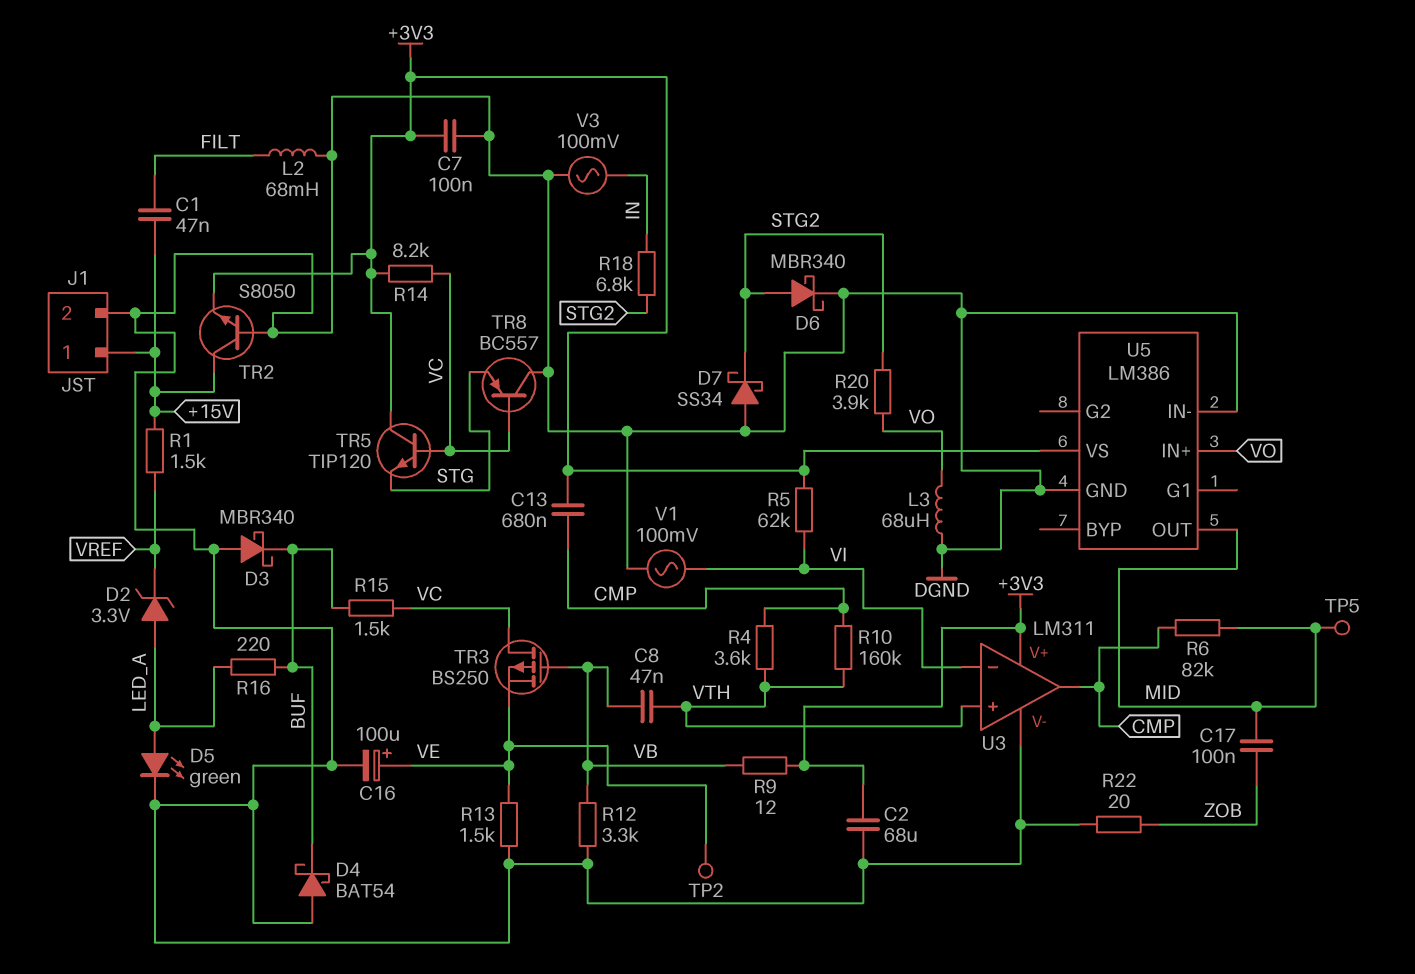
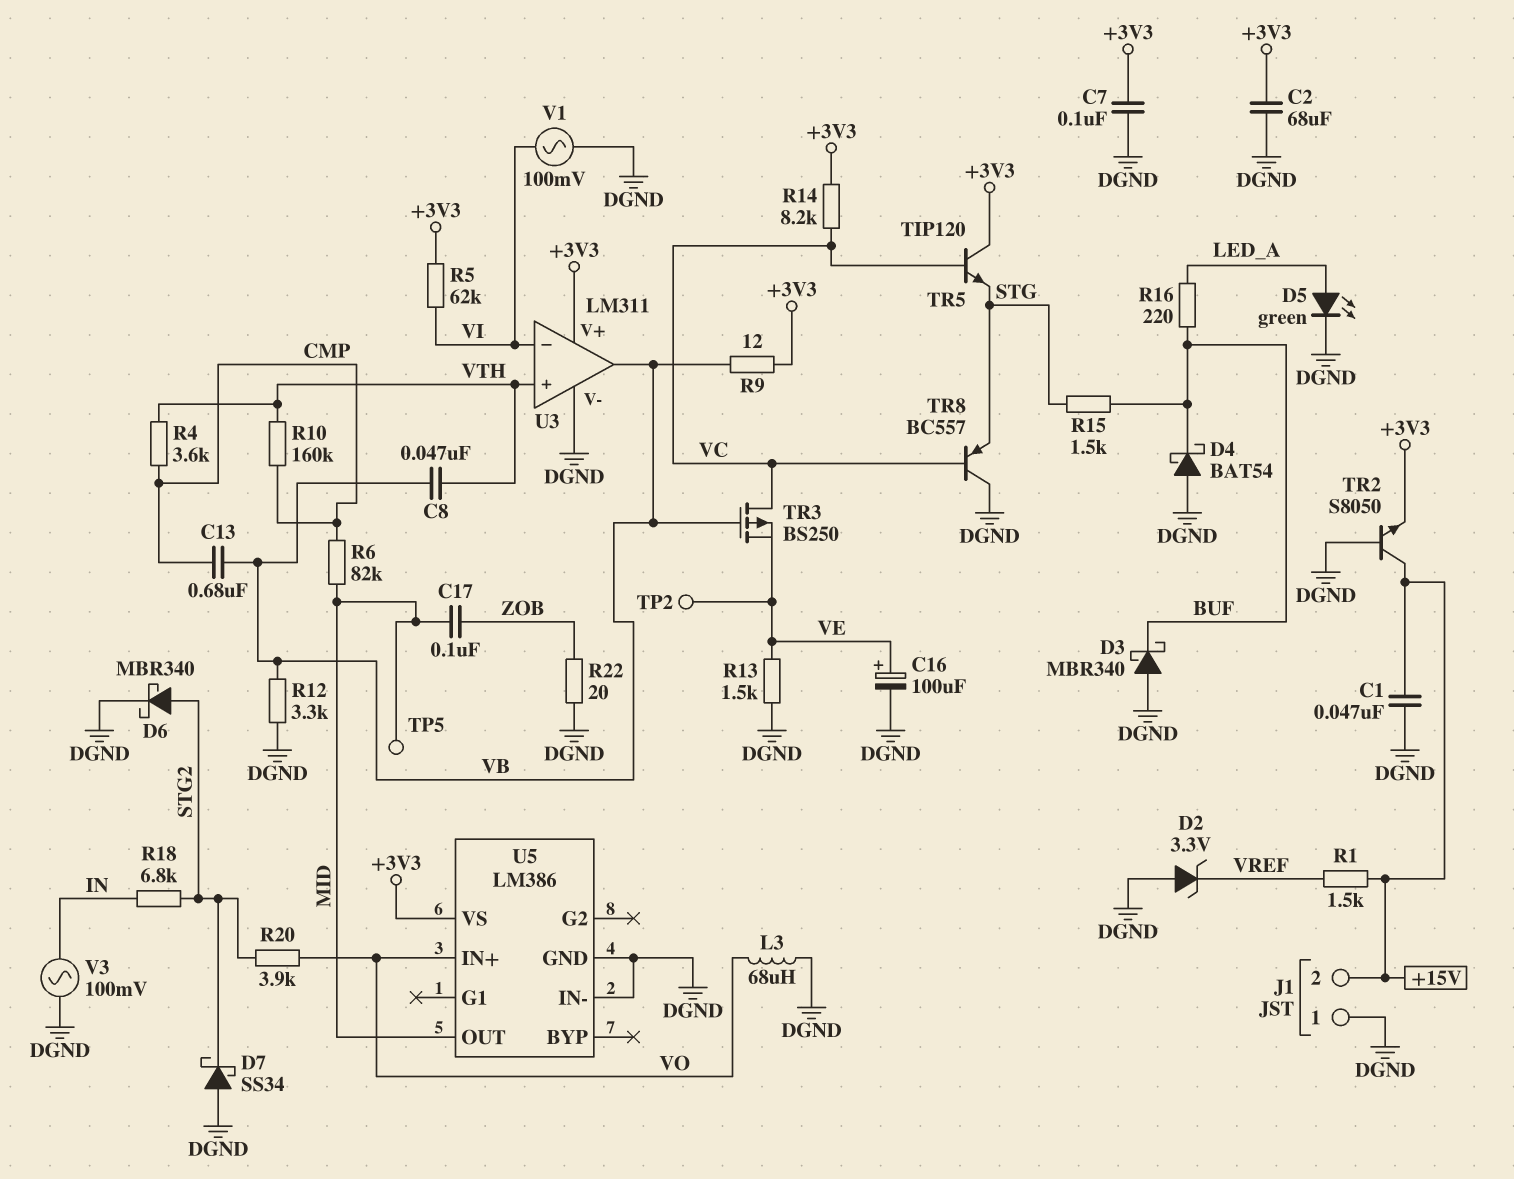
C1: 47nF (+15V, FILT) -> 47nF (+15V, DGND)
C13: 680nF (+3V3, CMP) -> 680nF (CMP, VB)
D2: zener 3.3V (A LED_A, K VREF) -> zener 3.3V (A DGND, K VREF)
J1 pin 1: +15V -> DGND
J1 pin 2: DGND -> +15V
L2: 68mH (DGND, FILT) -> none
R15: 1.5k (BUF, VC) -> 1.5k (BUF, STG)
U3 pin out: CMP -> VB

